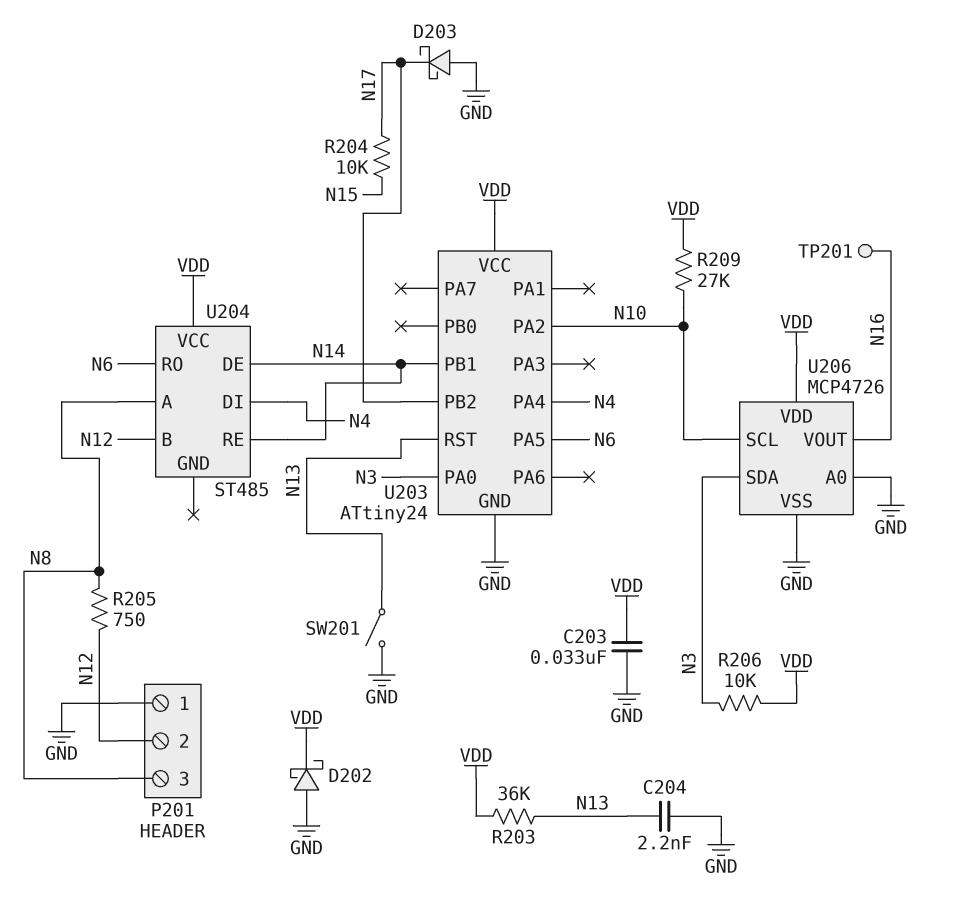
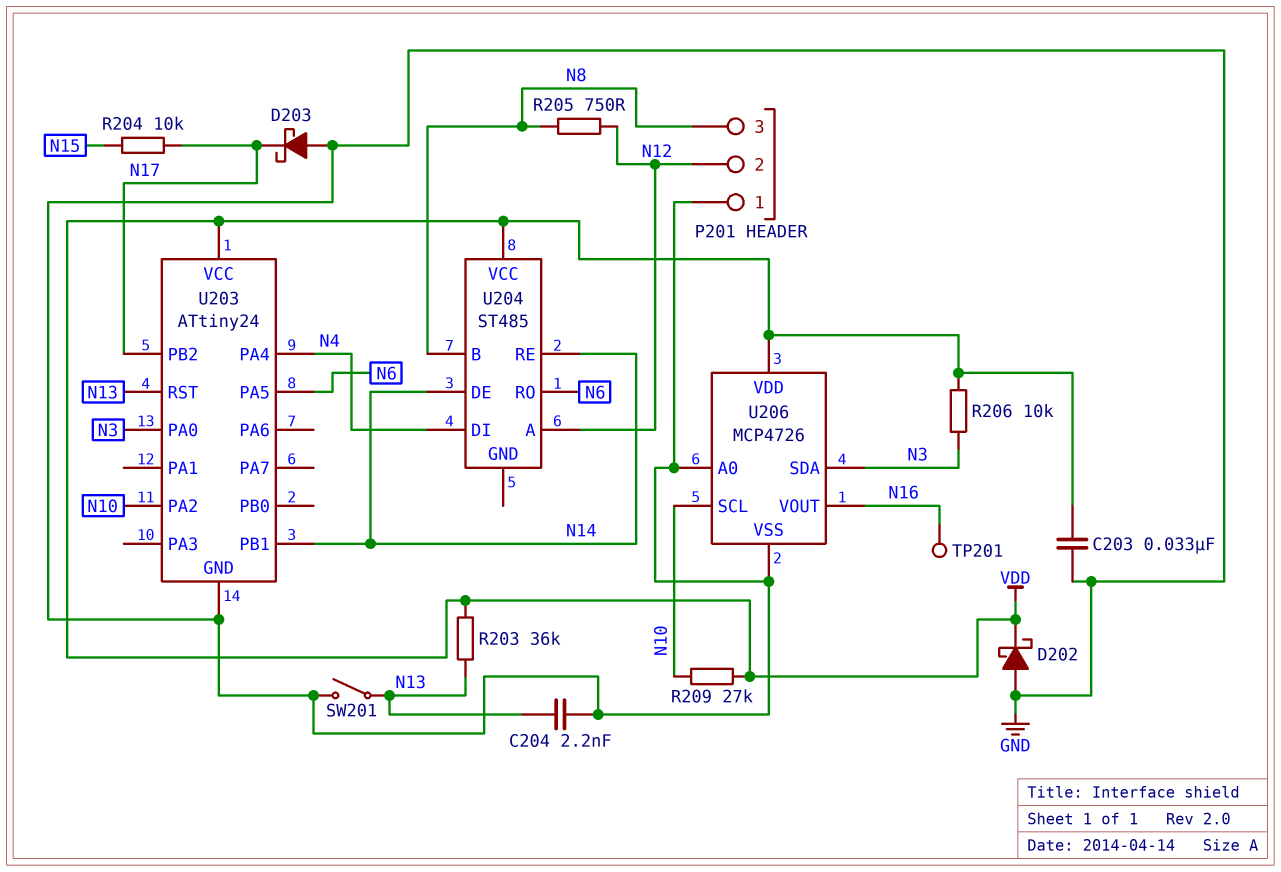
U204 pin A: N8 -> N12
U204 pin B: N12 -> N8

